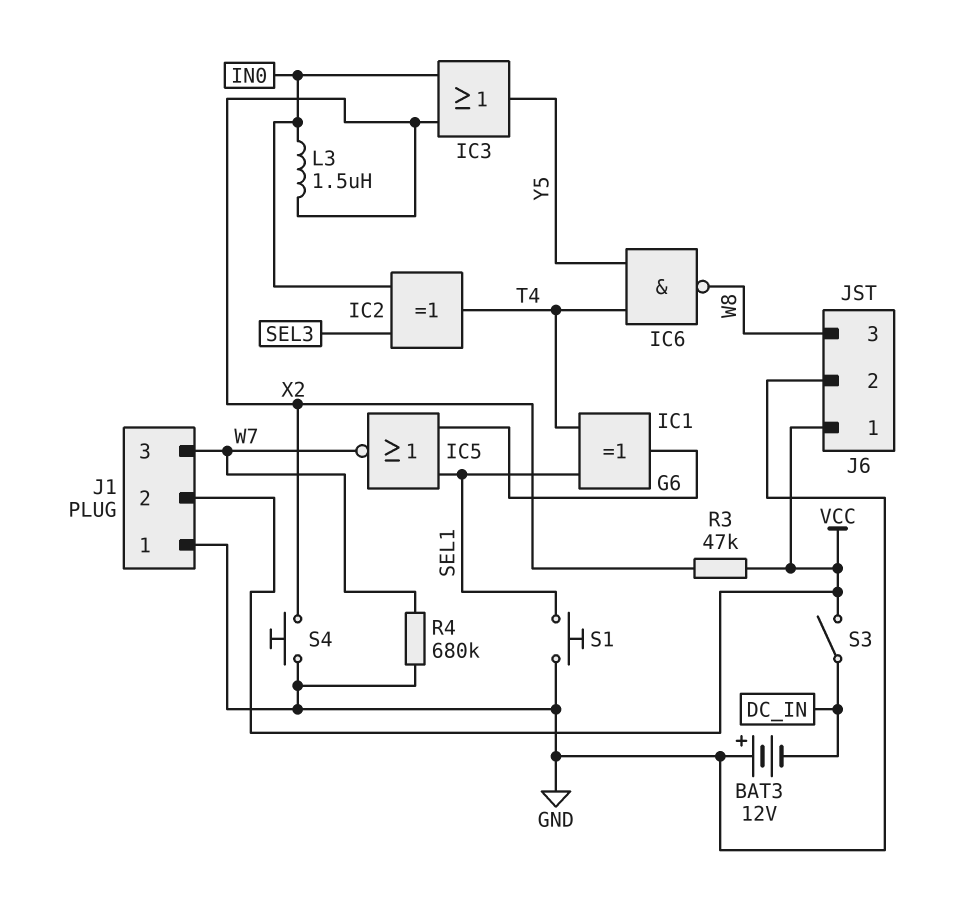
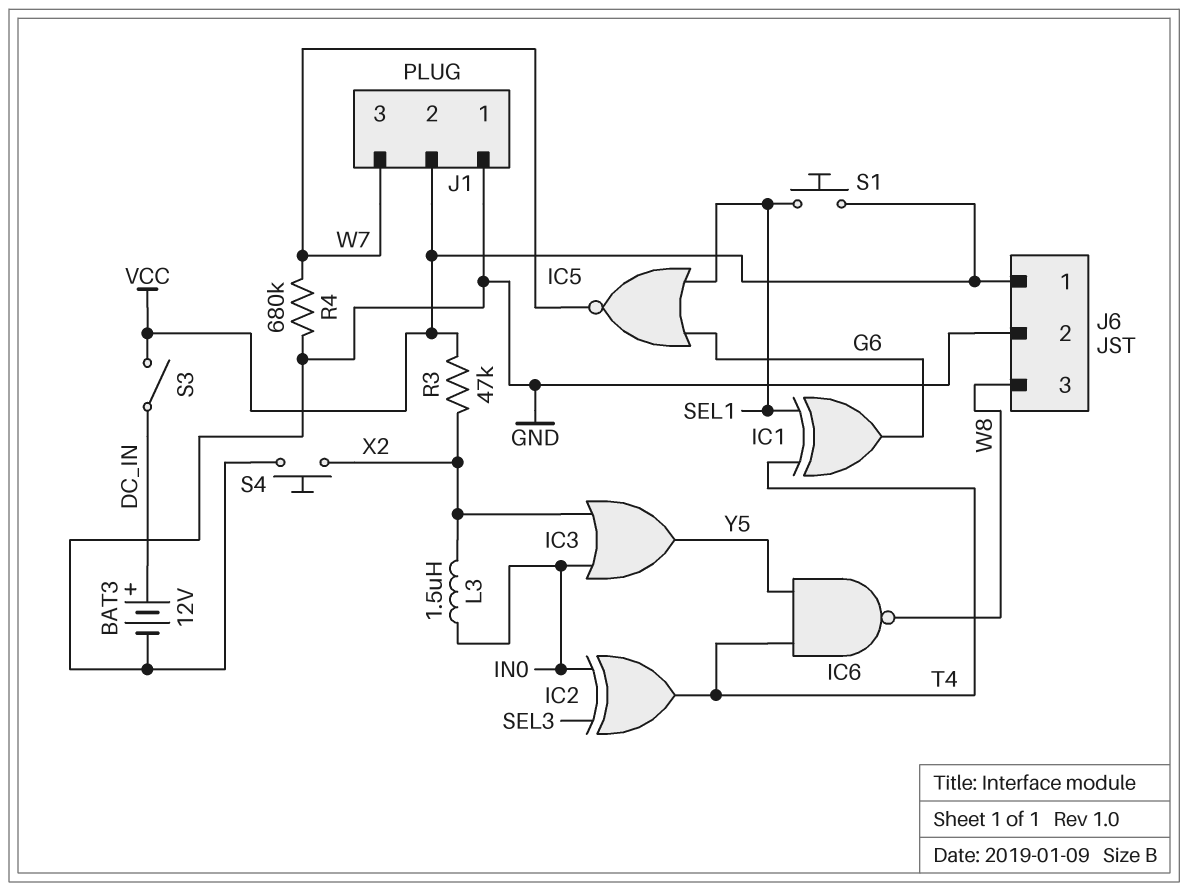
BAT3: 12V (plus GND, minus DC_IN) -> 12V (plus DC_IN, minus GND)
S1: button (GND, SEL1) -> button (SEL1, VCC)

